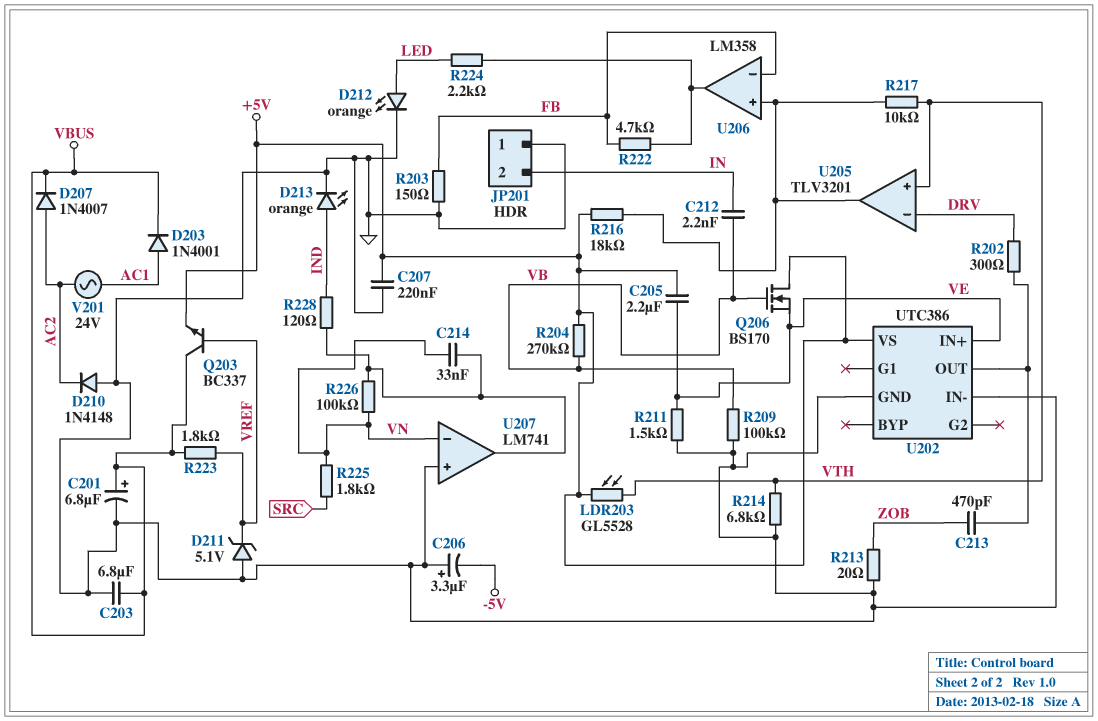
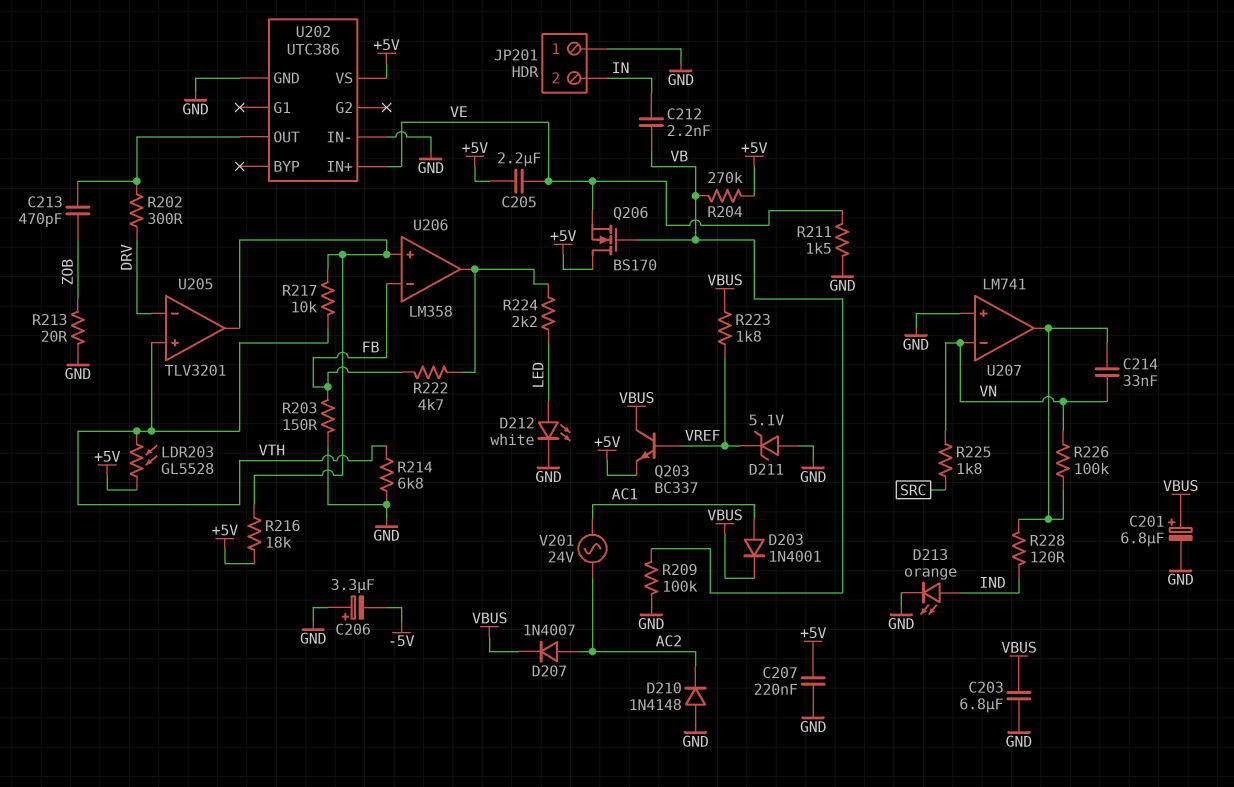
D212: LED orange (A LED, K GND) -> LED white (A LED, K GND)

